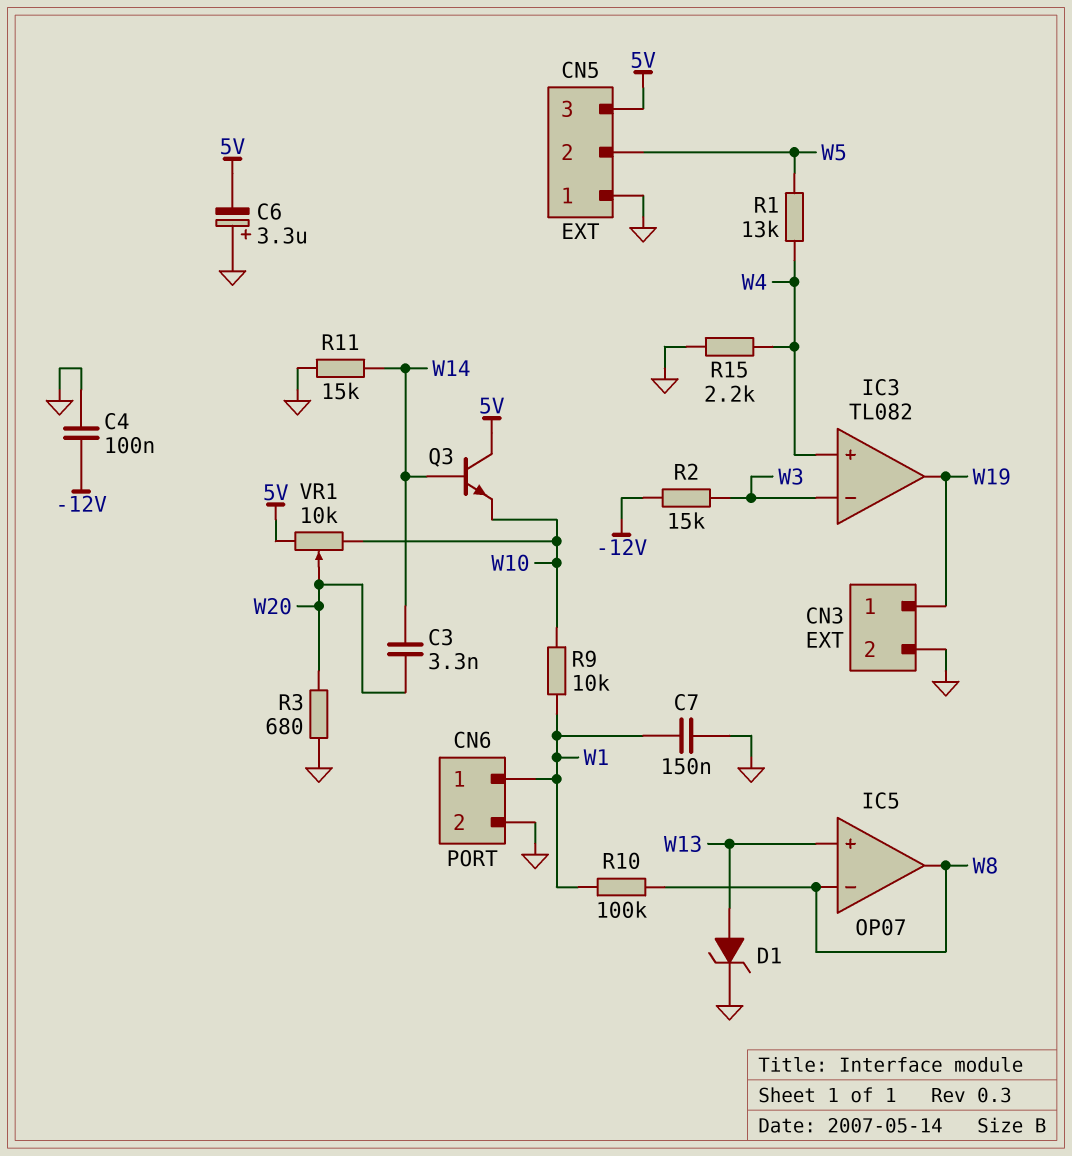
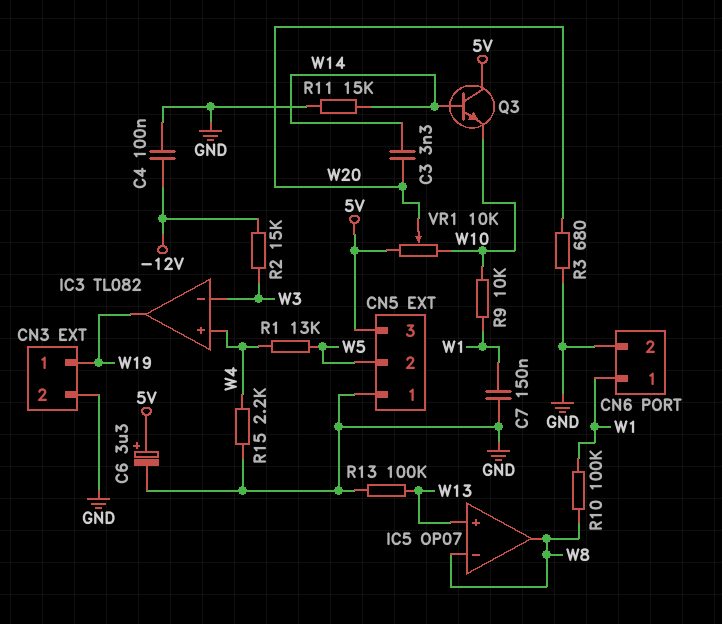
C6: 3.3uF (plus GND, minus 5V) -> 3.3uF (plus 5V, minus GND)
D1: zener (A W13, K GND) -> none
R13: none -> 100k (GND, W13)

